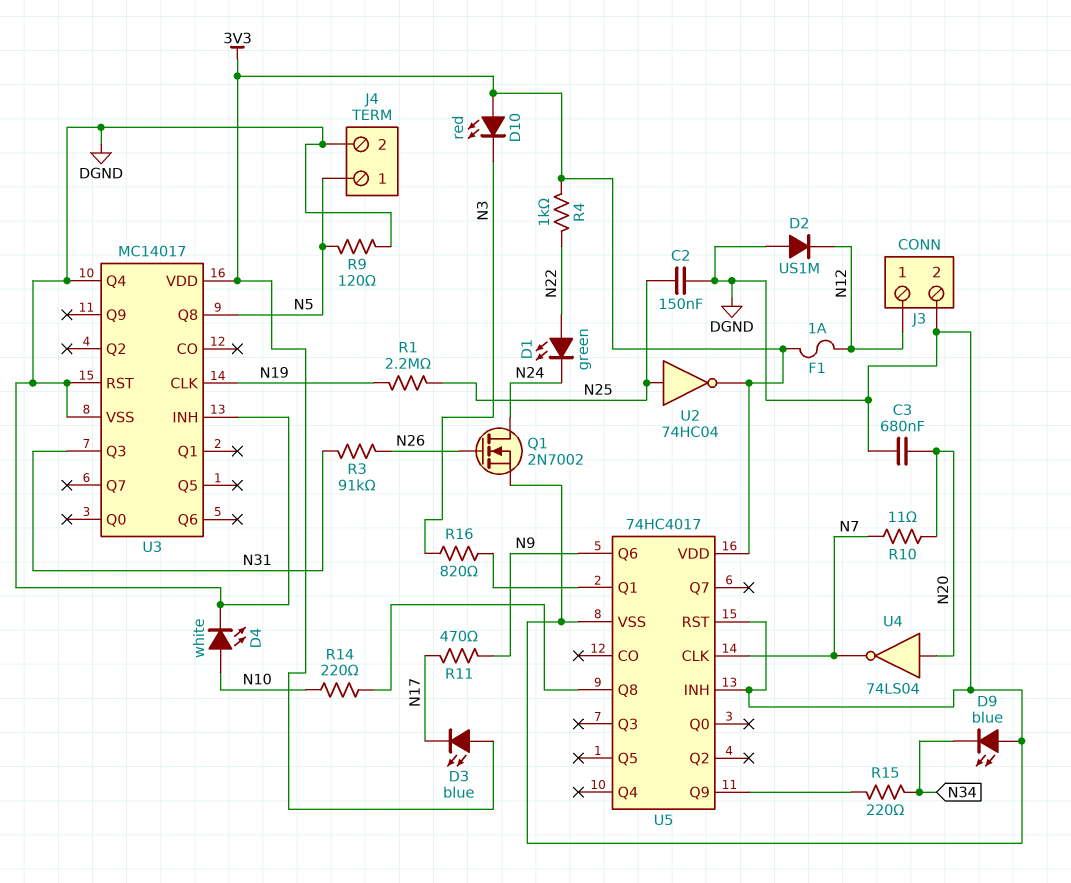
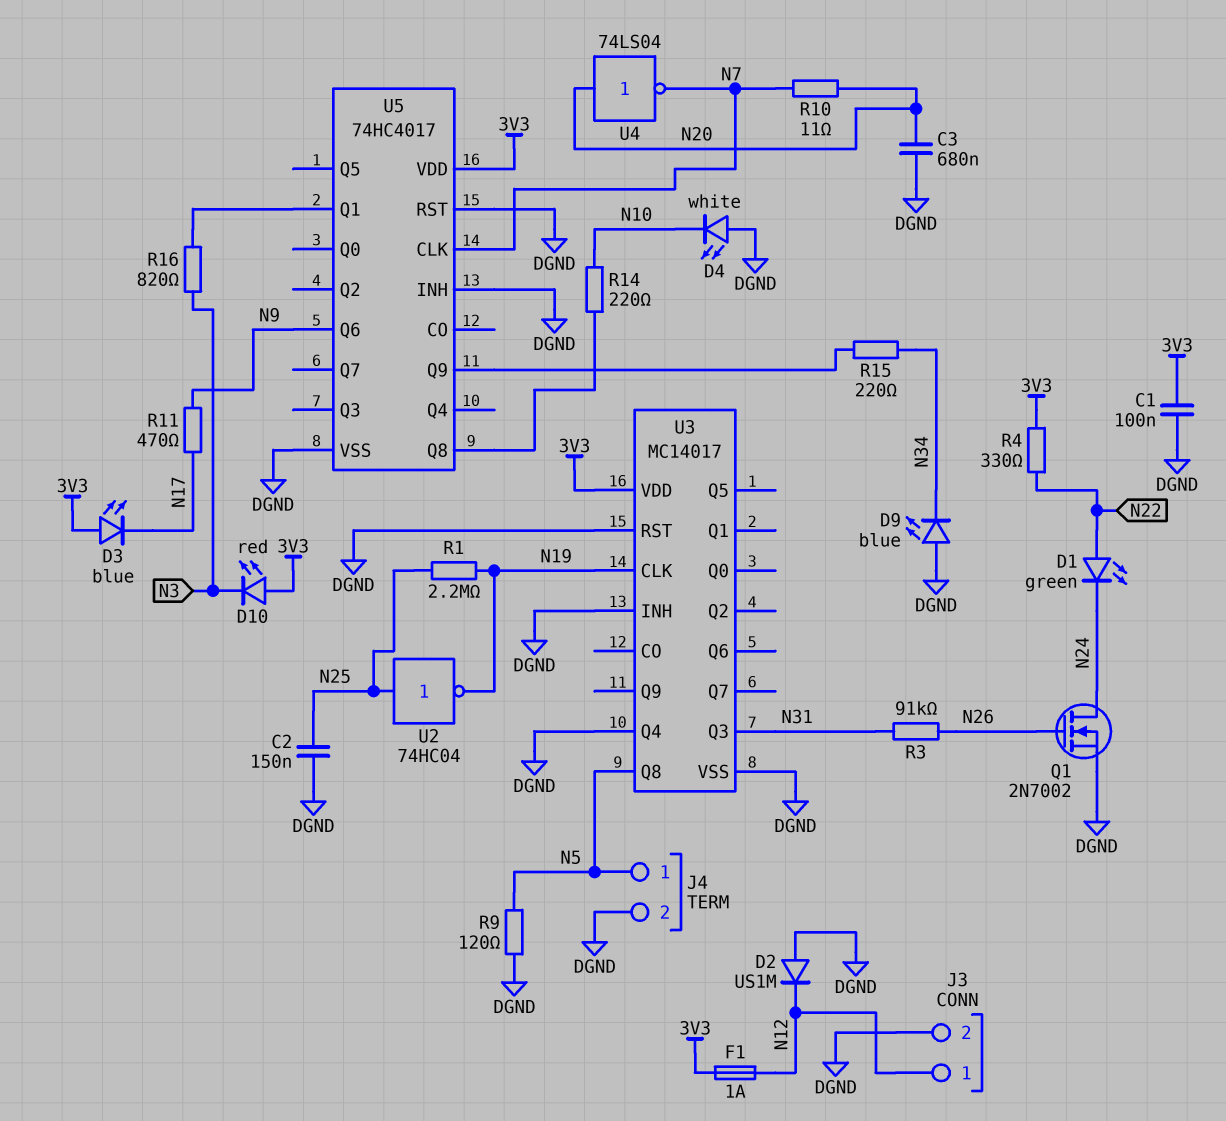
C1: none -> 100nF (3V3, DGND)
D4: LED white (A N10, K DGND) -> LED white (A DGND, K N10)
R4: 1k (3V3, N22) -> 330 (3V3, N22)
U2: NOT 74HC04 (in N25, out 3V3) -> NOT 74HC04 (in N25, out N19)

